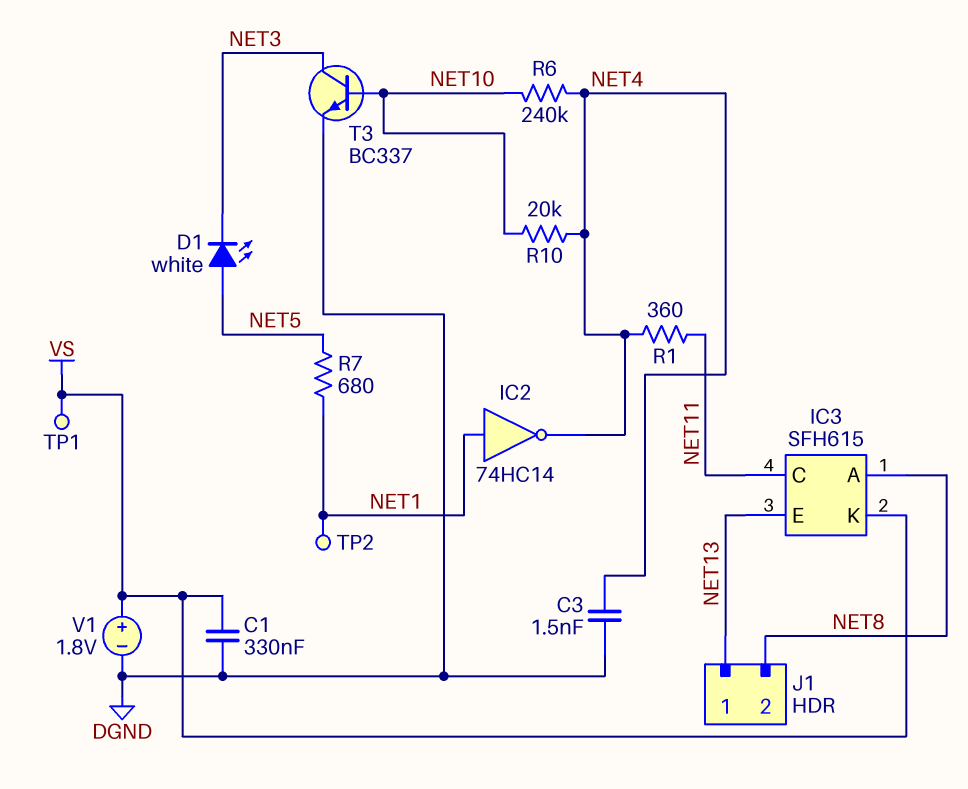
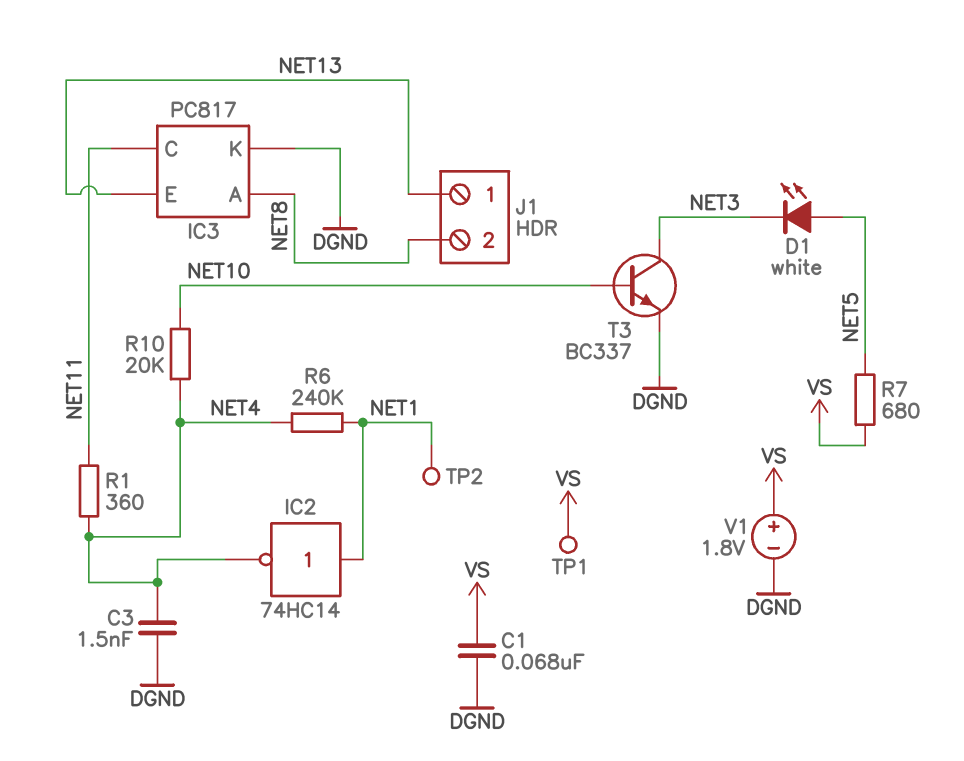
C1: 330nF (DGND, VS) -> 68nF (DGND, VS)
IC3: SFH615 -> PC817
IC3 pin K: VS -> DGND
R6: 240k (NET4, NET10) -> 240k (NET1, NET4)
R7: 680 (NET1, NET5) -> 680 (NET5, VS)

